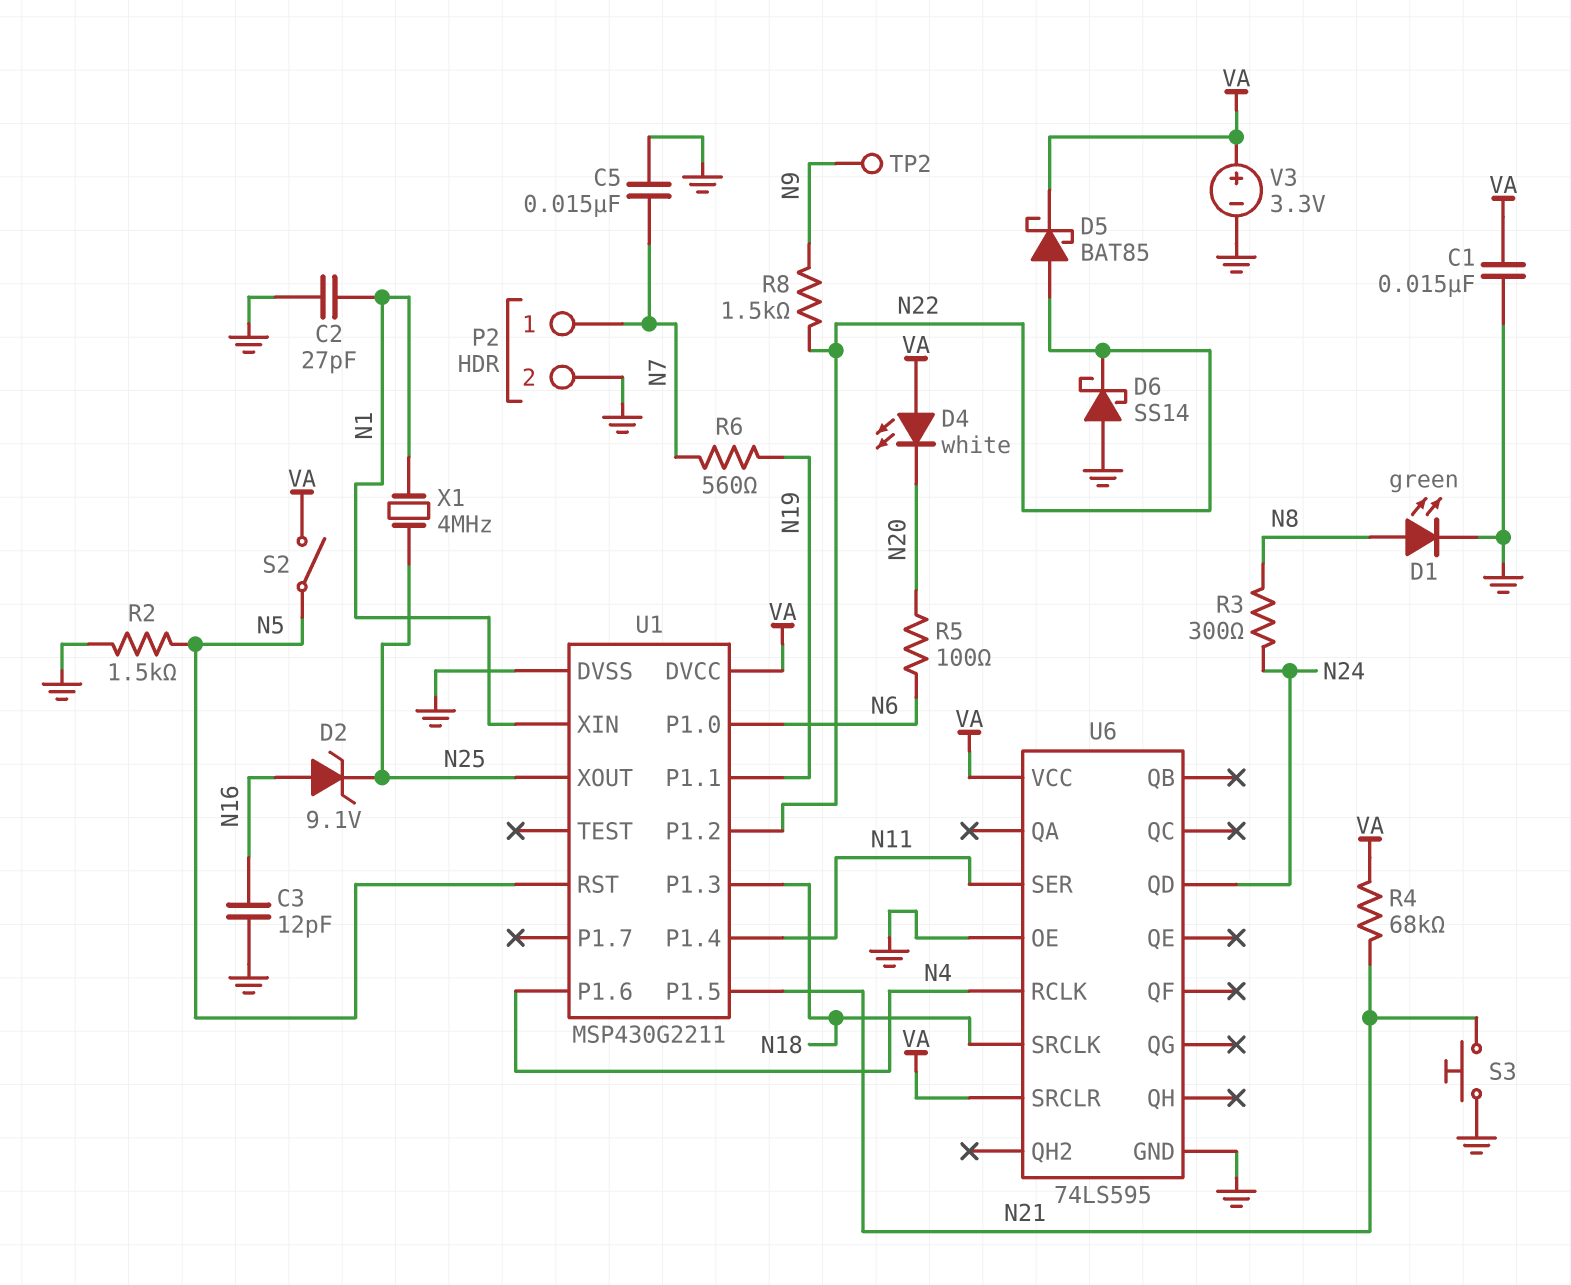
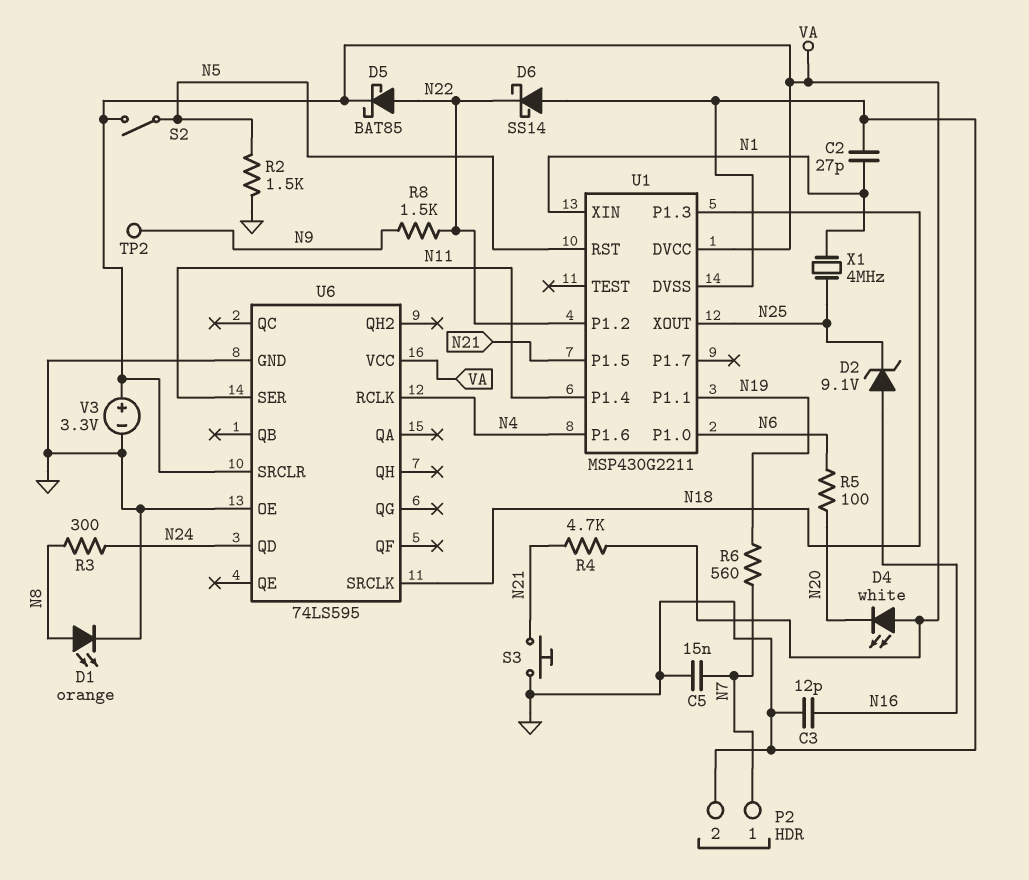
C1: 15nF (GND, VA) -> none
D1: LED green (A N8, K GND) -> LED orange (A N8, K GND)
R4: 68k (N21, VA) -> 4.7k (N21, VA)

